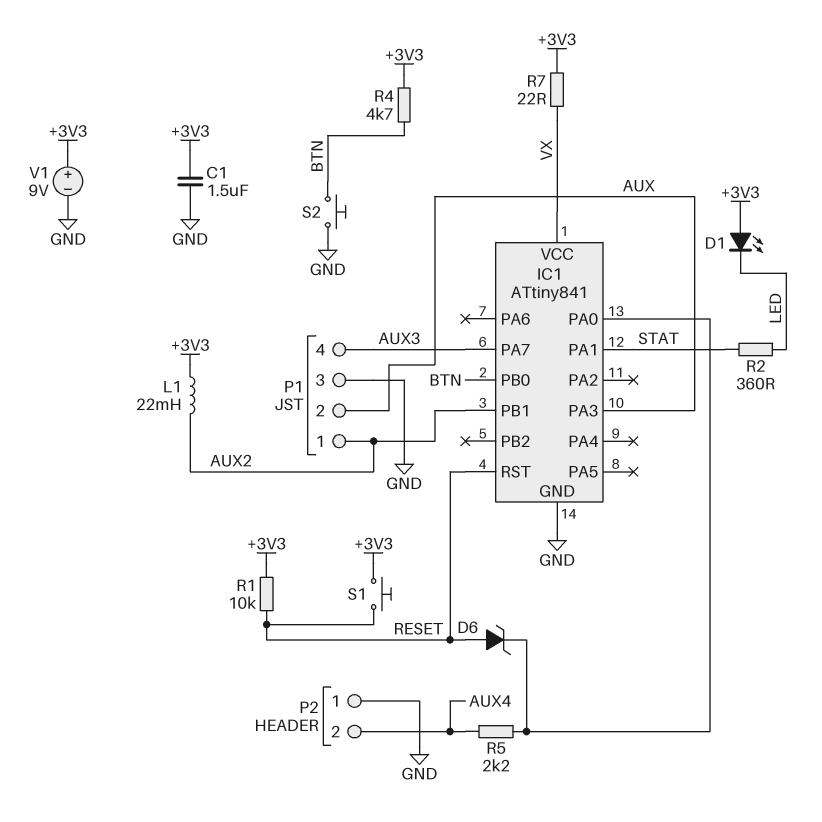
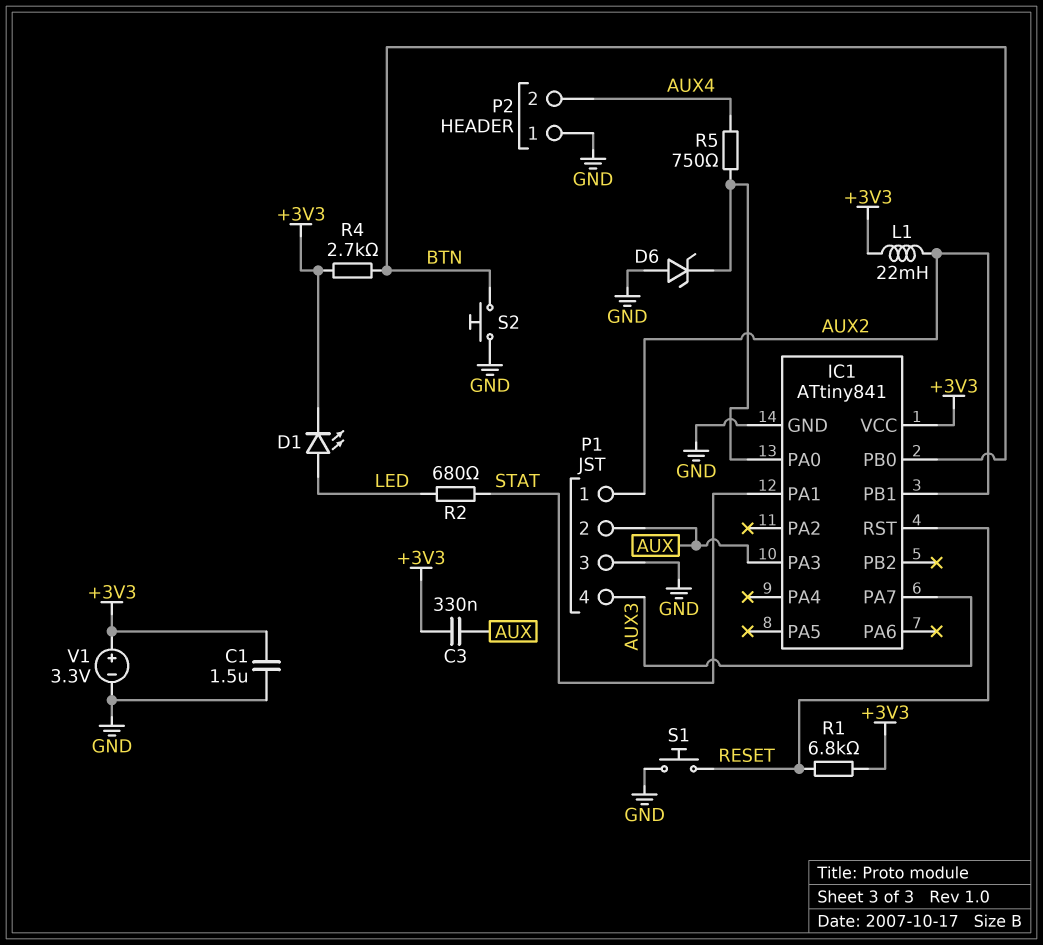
C3: none -> 330nF (+3V3, AUX)
D1: LED (A +3V3, K LED) -> LED (A LED, K +3V3)
D6: zener (A RESET, K IC1/PA0) -> zener (A GND, K IC1/PA0)
IC1 pin VCC: VX -> +3V3
R1: 10k (+3V3, RESET) -> 6.8k (+3V3, RESET)
R2: 360 (LED, STAT) -> 680 (LED, STAT)
R4: 4.7k (+3V3, BTN) -> 2.7k (+3V3, BTN)
R5: 2.2k (AUX4, IC1/PA0) -> 750 (AUX4, IC1/PA0)
R7: 22 (+3V3, VX) -> none
S1: button (+3V3, RESET) -> button (GND, RESET)
V1: 9V (plus +3V3, minus GND) -> 3.3V (plus +3V3, minus GND)

